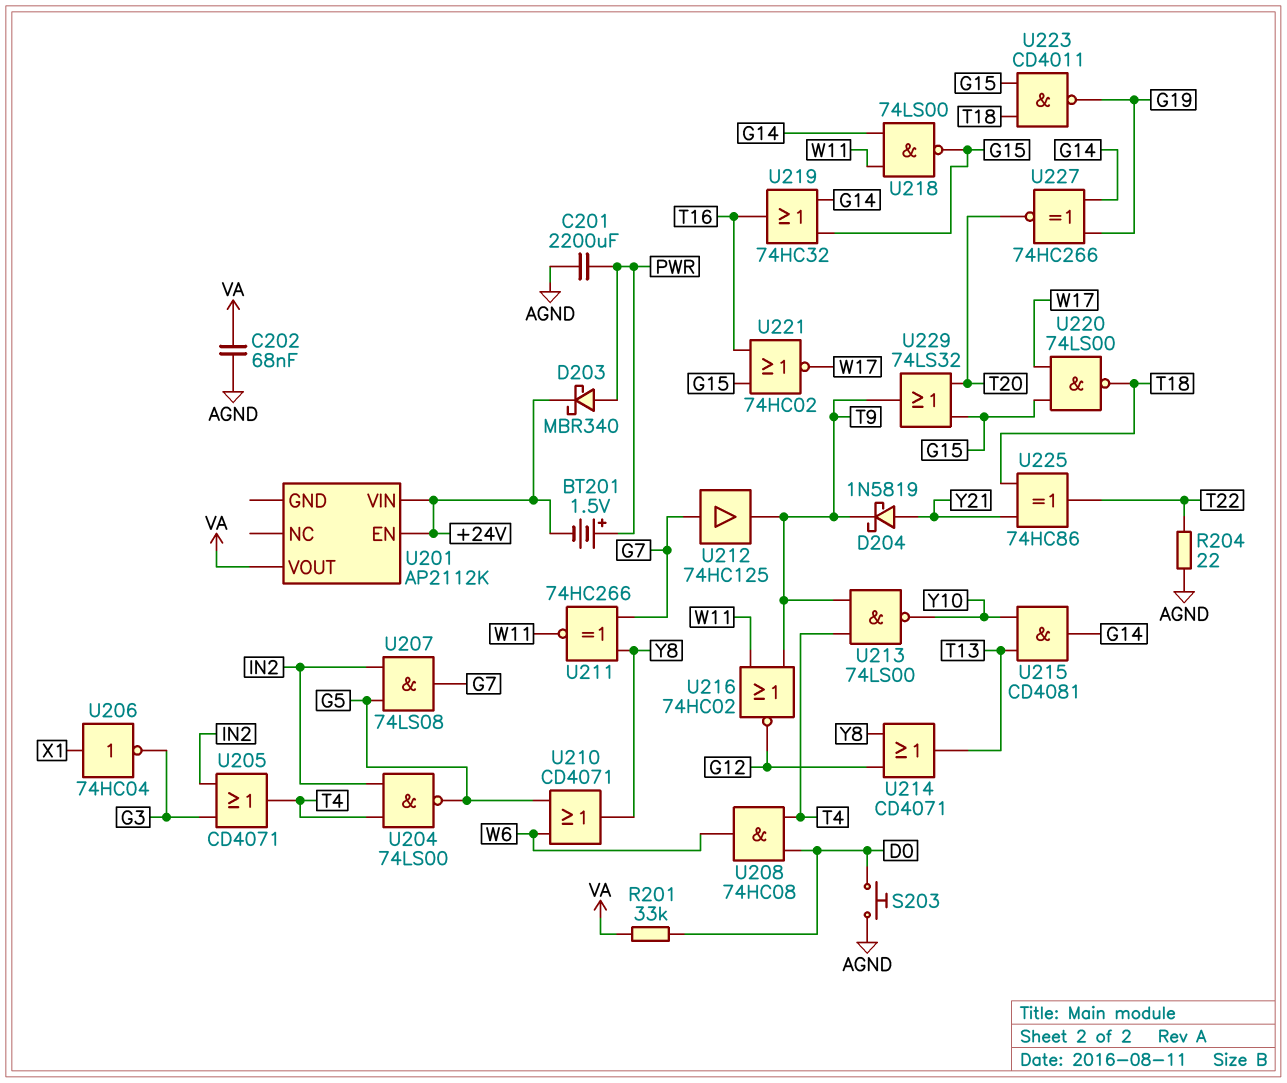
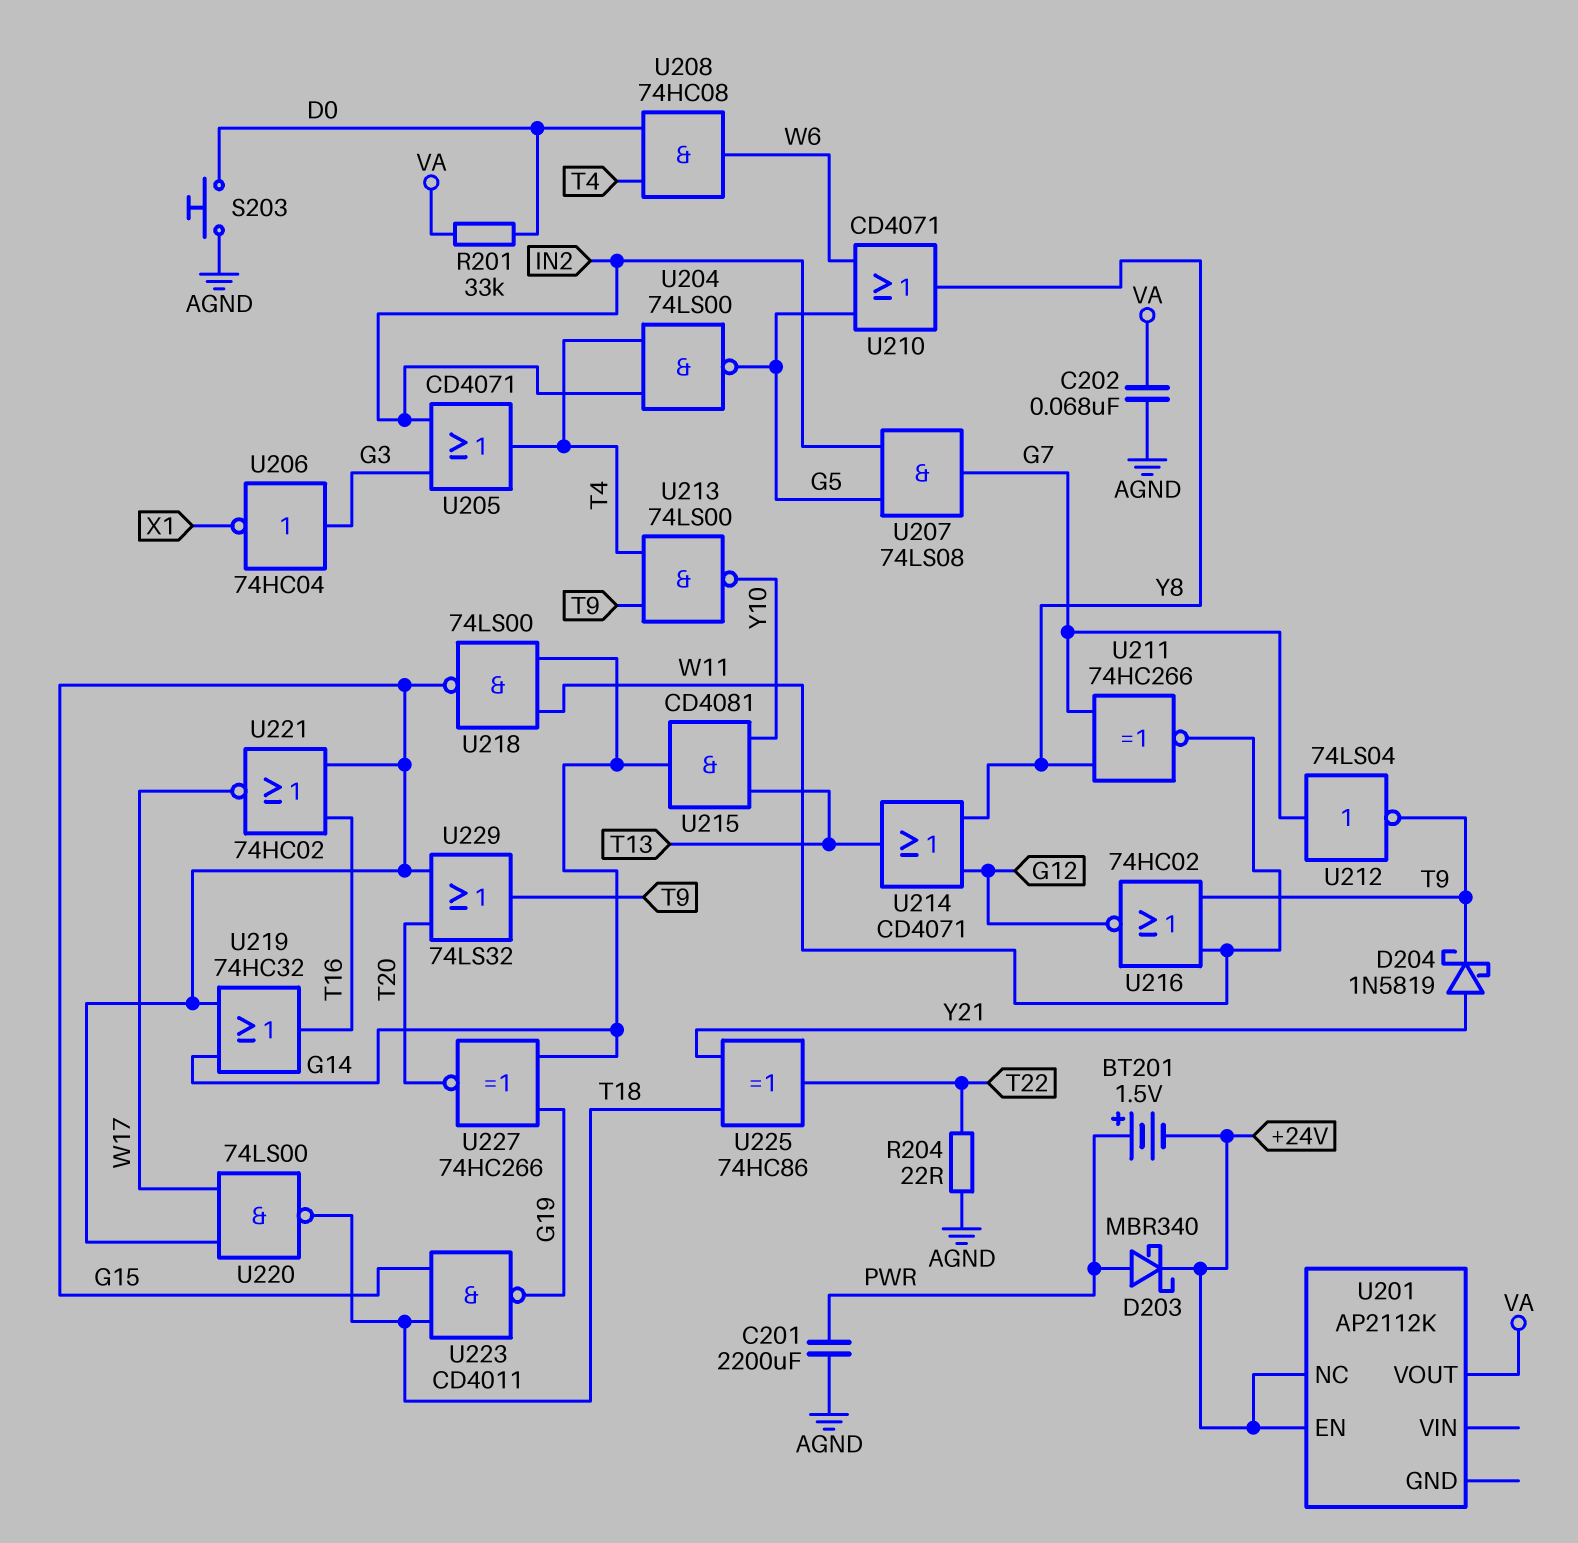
U201 pin NC: none -> +24V
U201 pin VIN: +24V -> none
U206: NOT 74HC04 (in X1, out G3) -> NOT 74HC04 (in G3, out X1)
U212: buffer 74HC125 (in G7, out T9) -> NOT 74LS04 (in G7, out T9)

